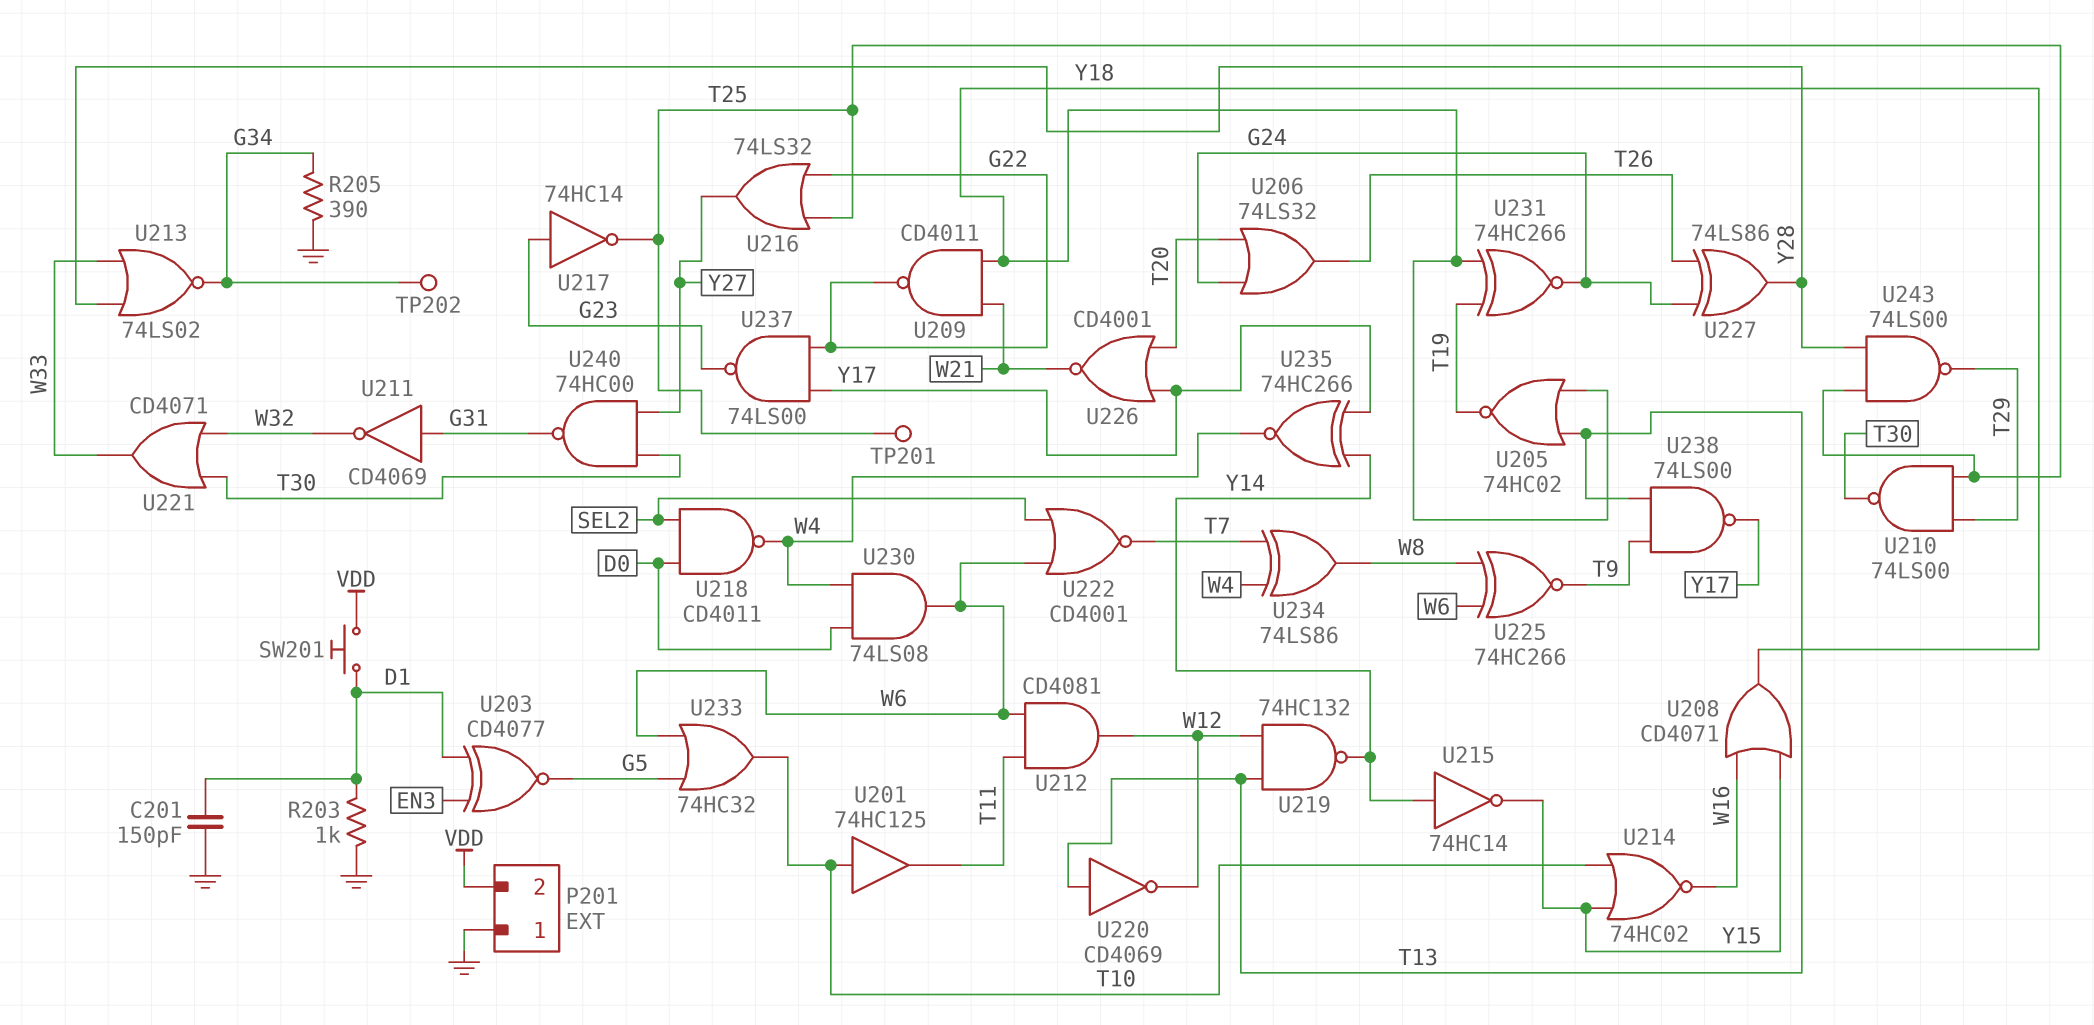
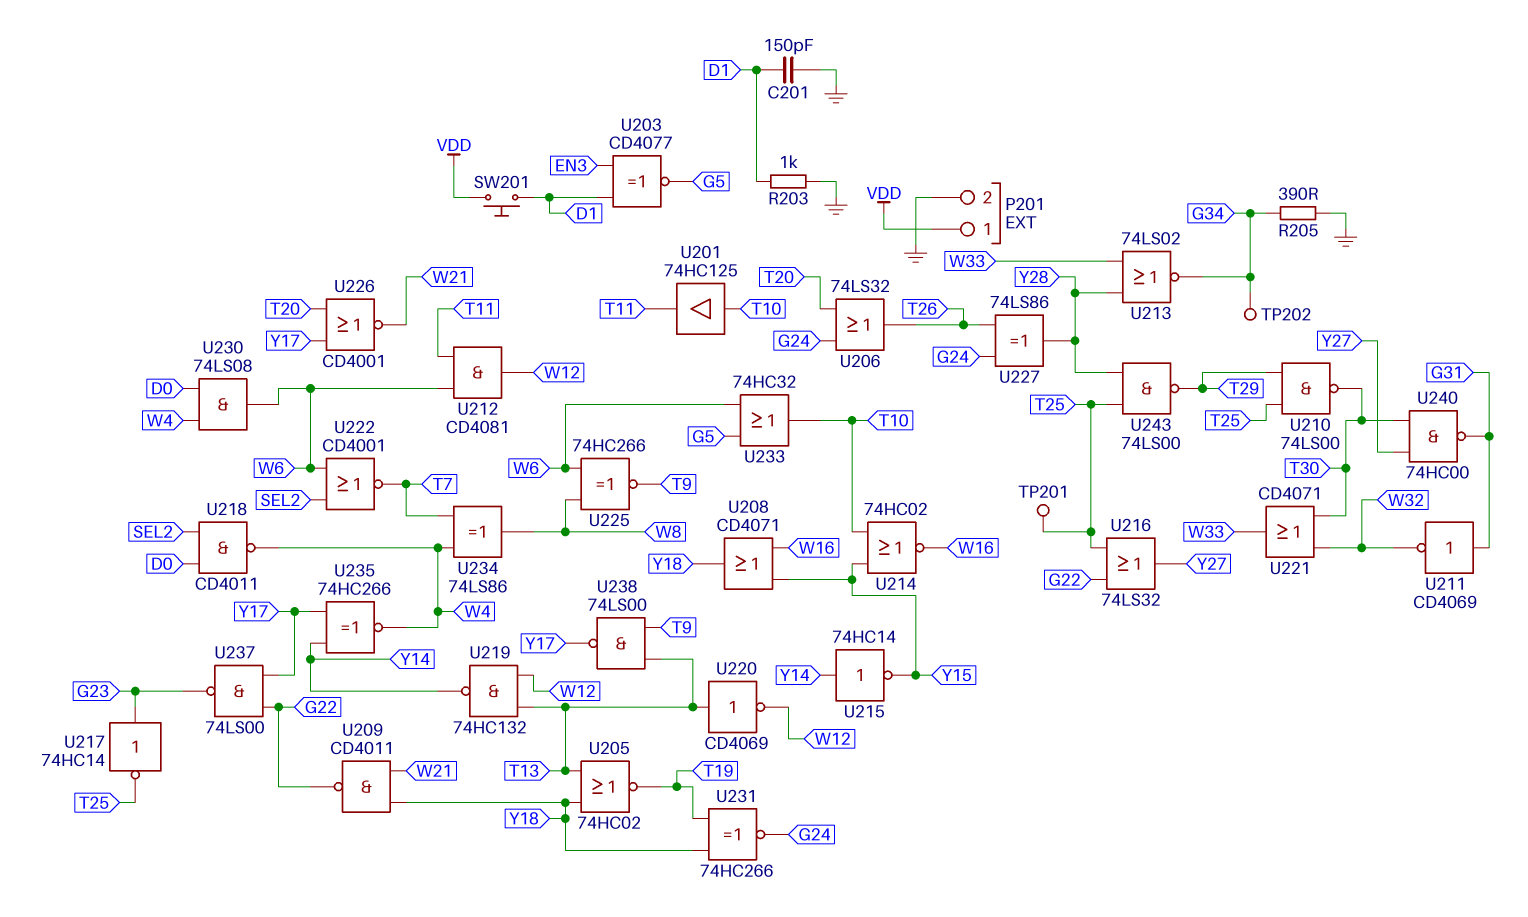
P201 pin 1: GND -> VDD
P201 pin 2: VDD -> GND

